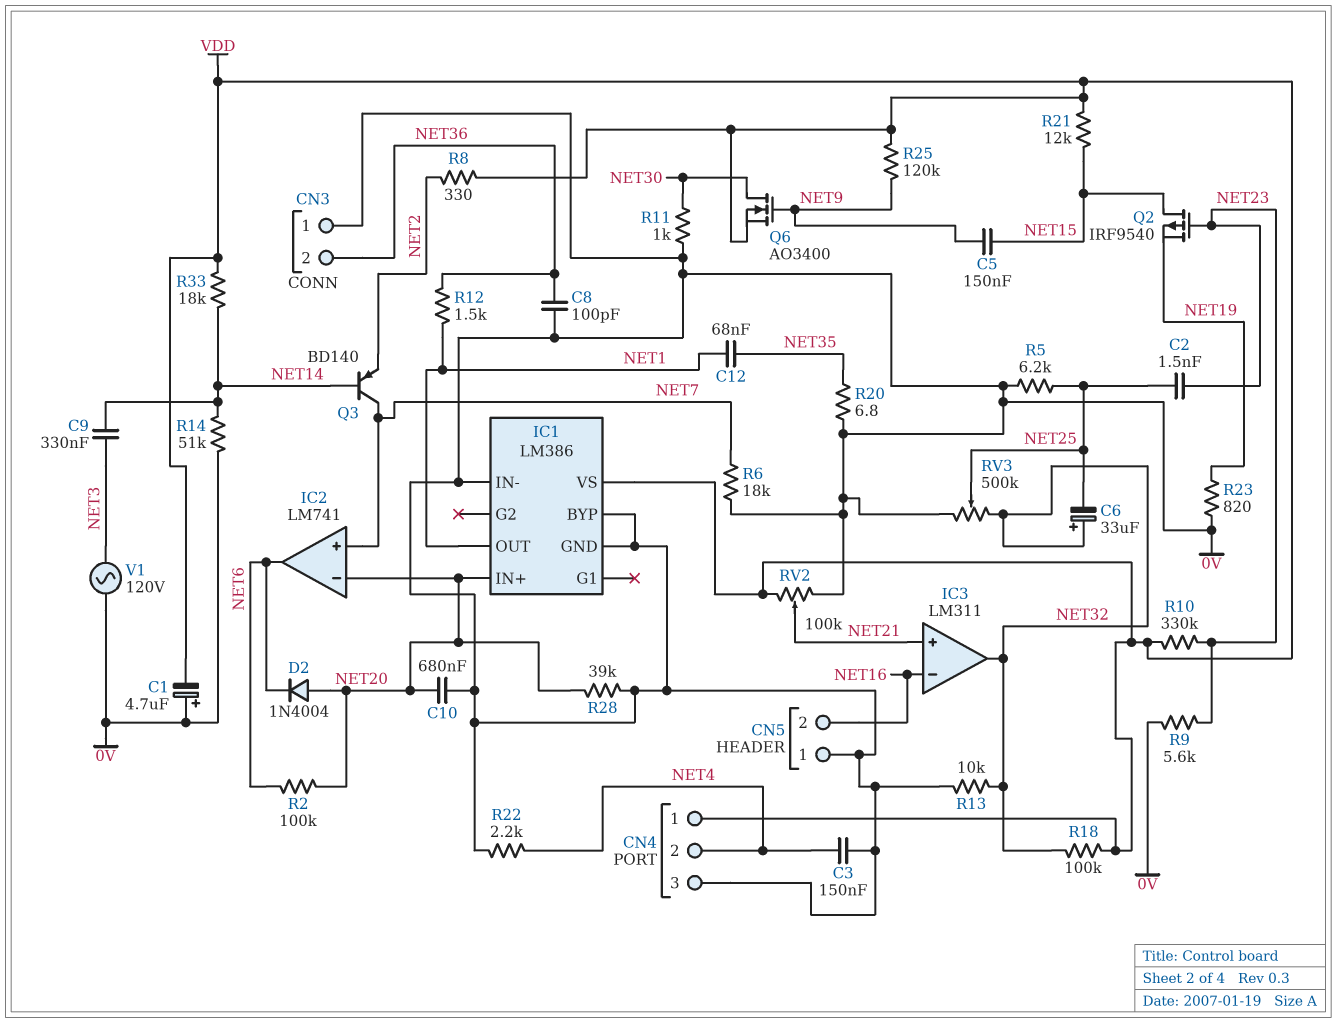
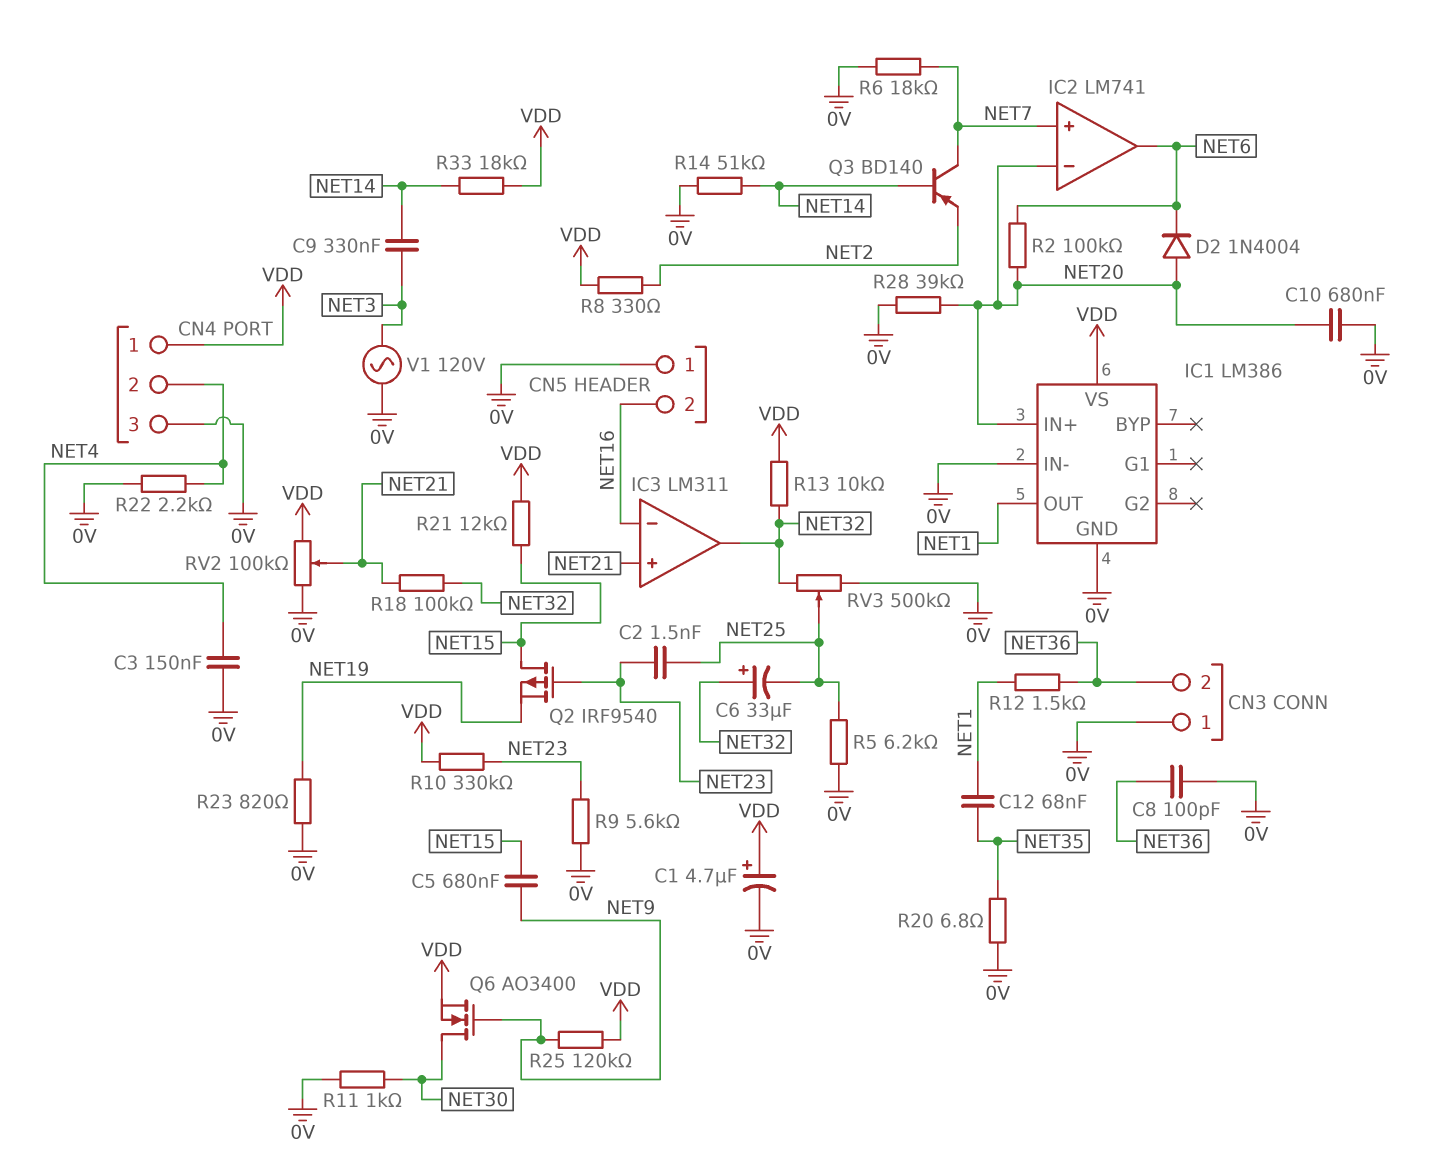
C1: 4.7uF (plus 0V, minus VDD) -> 4.7uF (plus VDD, minus 0V)
C5: 150nF (NET9, NET15) -> 680nF (NET9, NET15)
IC1 pin BYP: 0V -> none
R13: 10k (0V, NET32) -> 10k (NET32, VDD)
R18: 100k (NET32, VDD) -> 100k (NET21, NET32)

